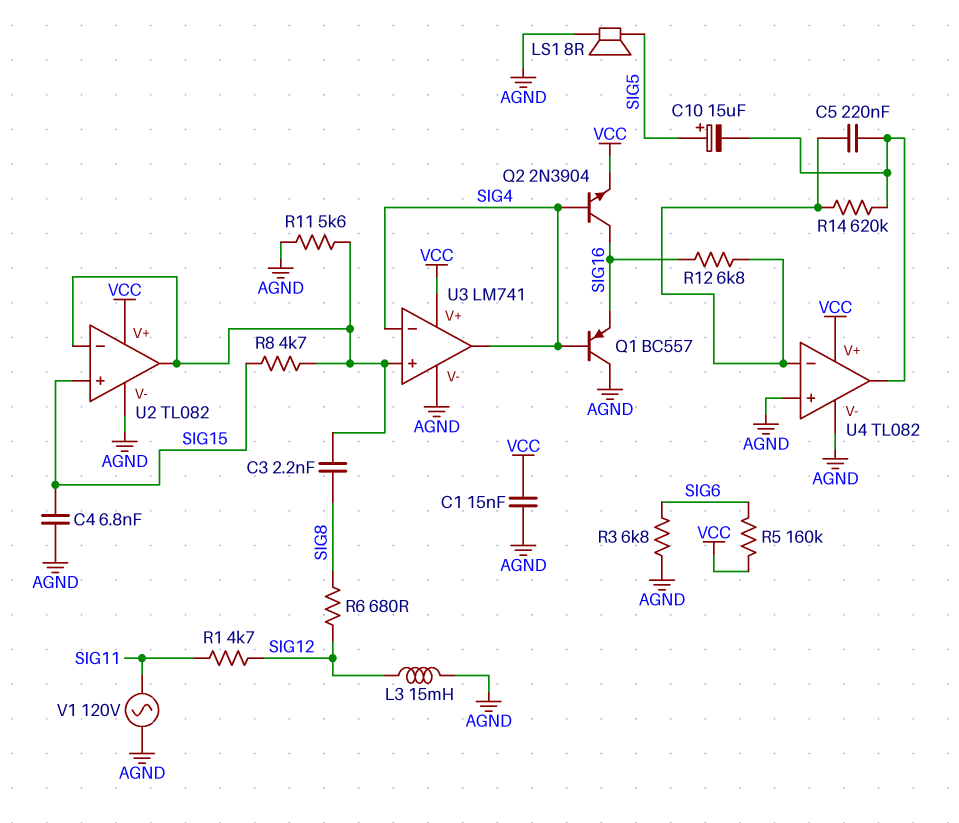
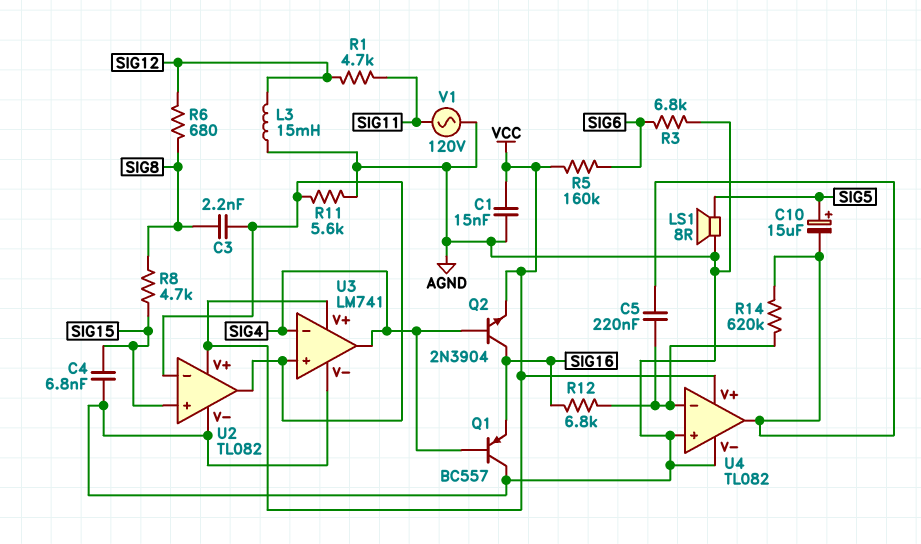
R8: 4.7k (SIG15, U2/in-) -> 4.7k (SIG8, SIG15)

